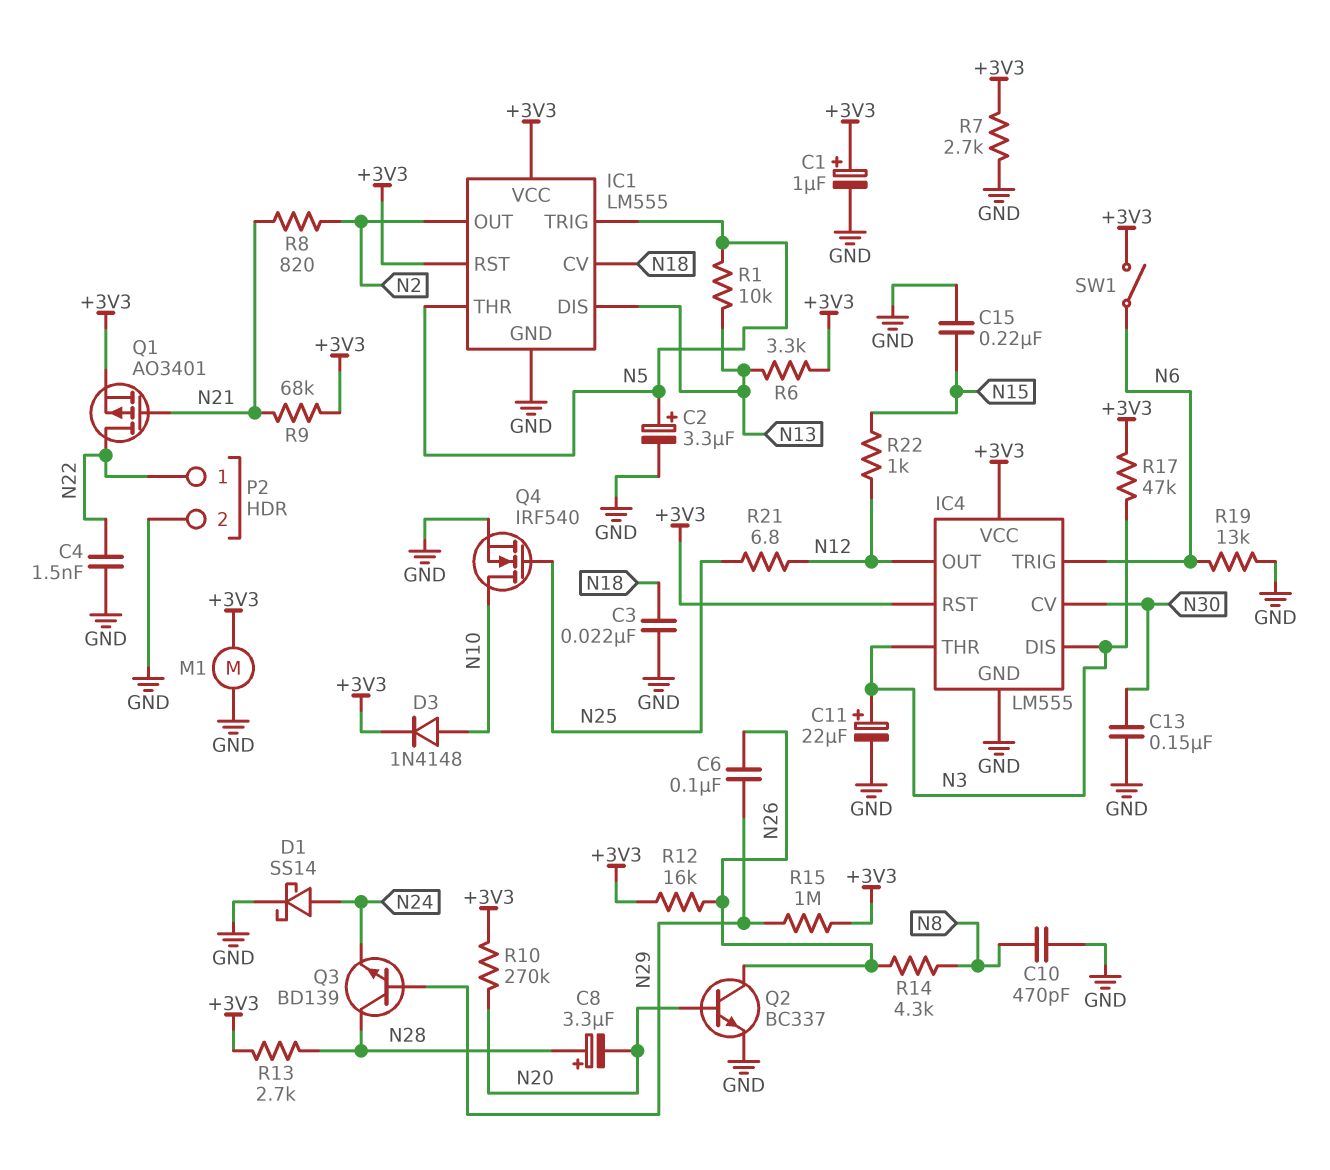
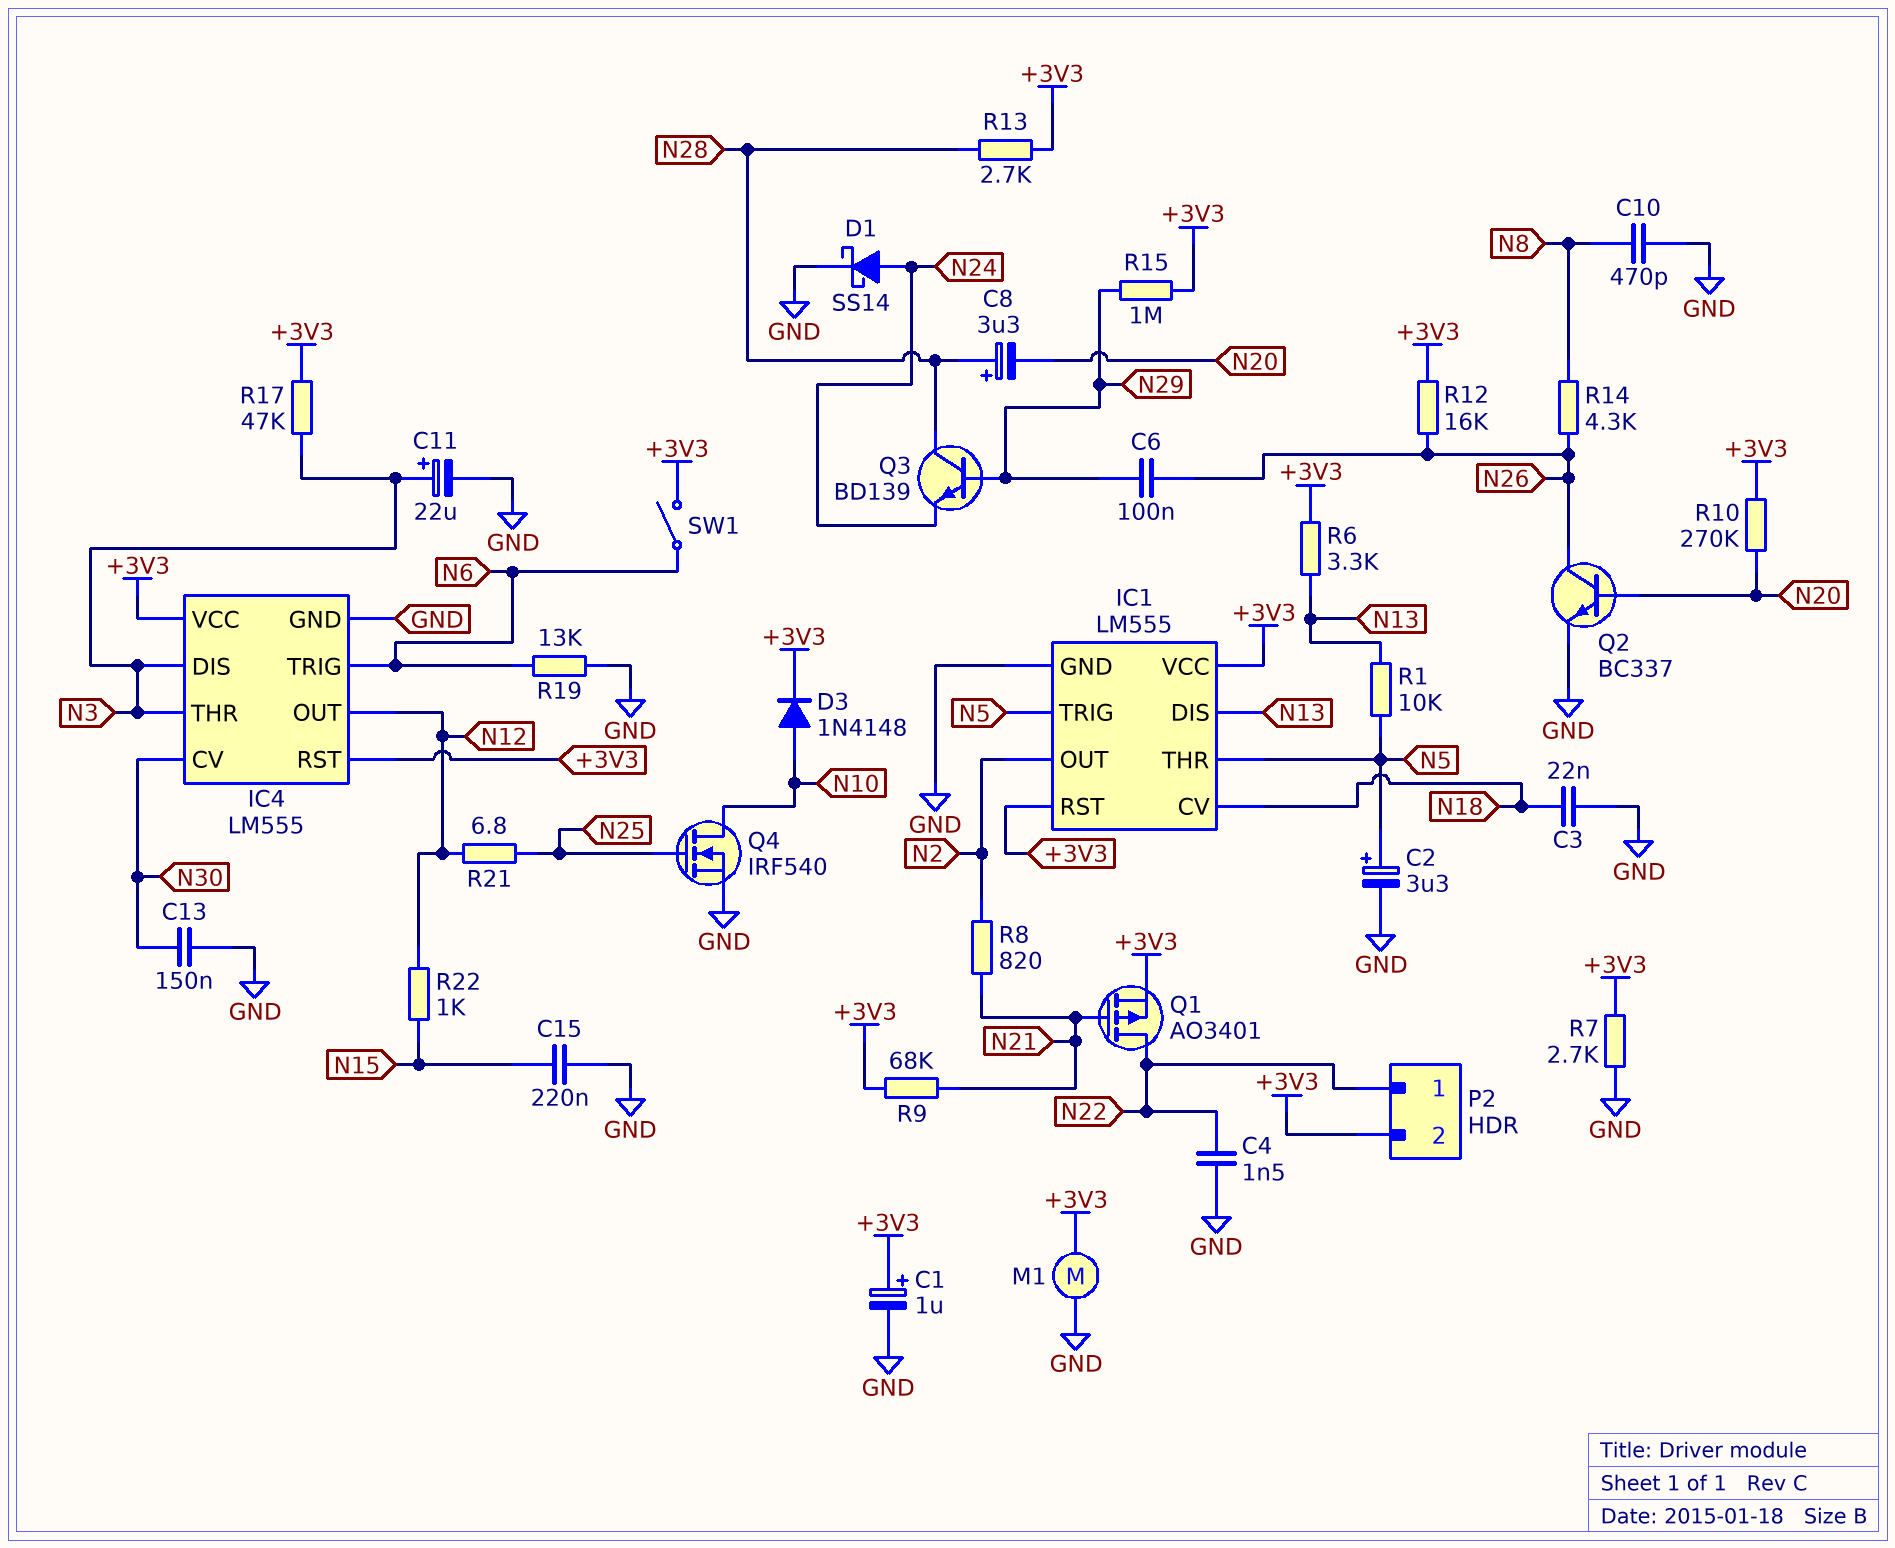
P2 pin 2: GND -> +3V3

